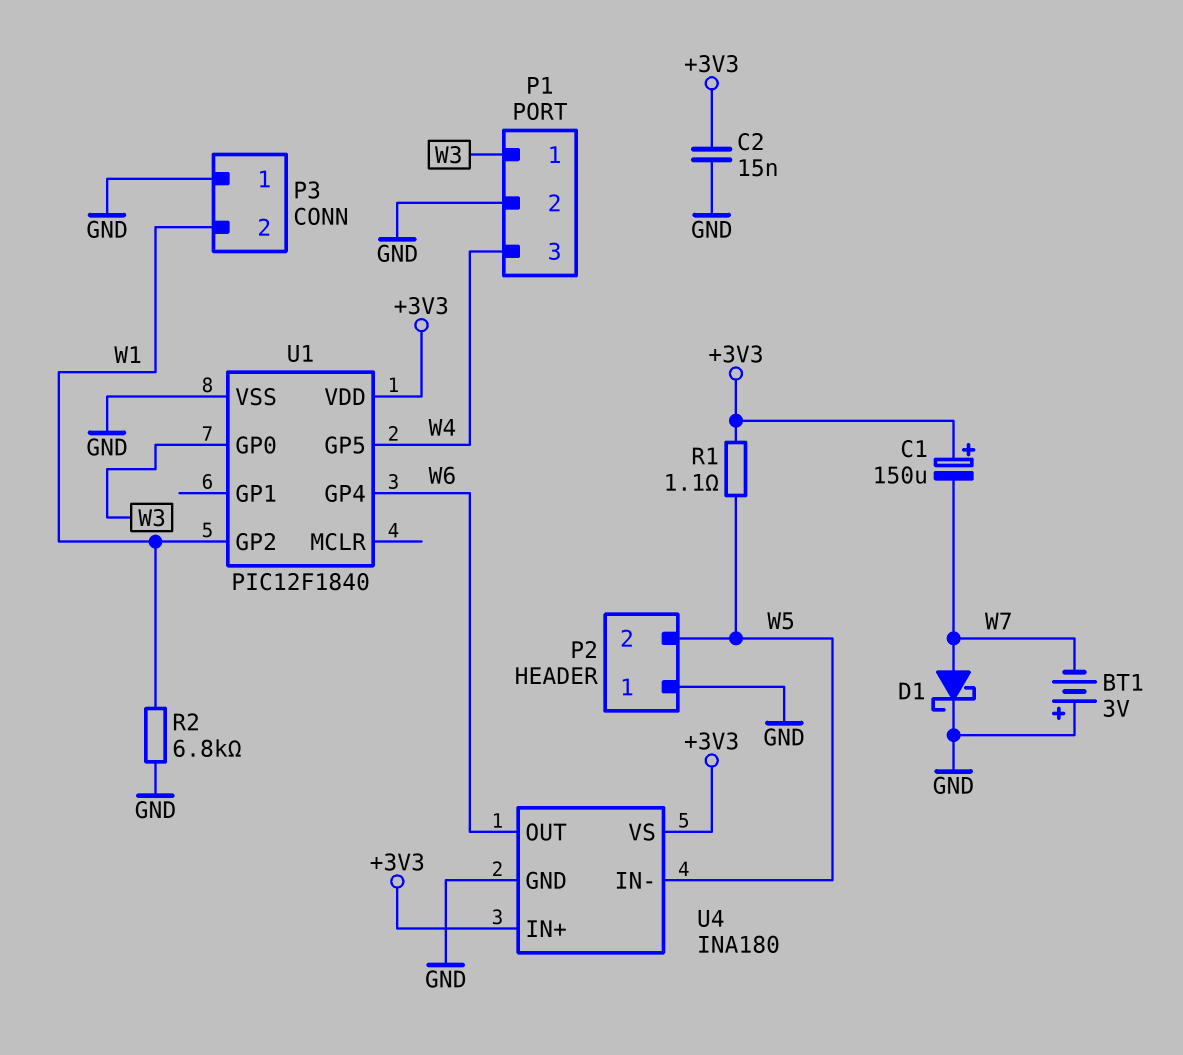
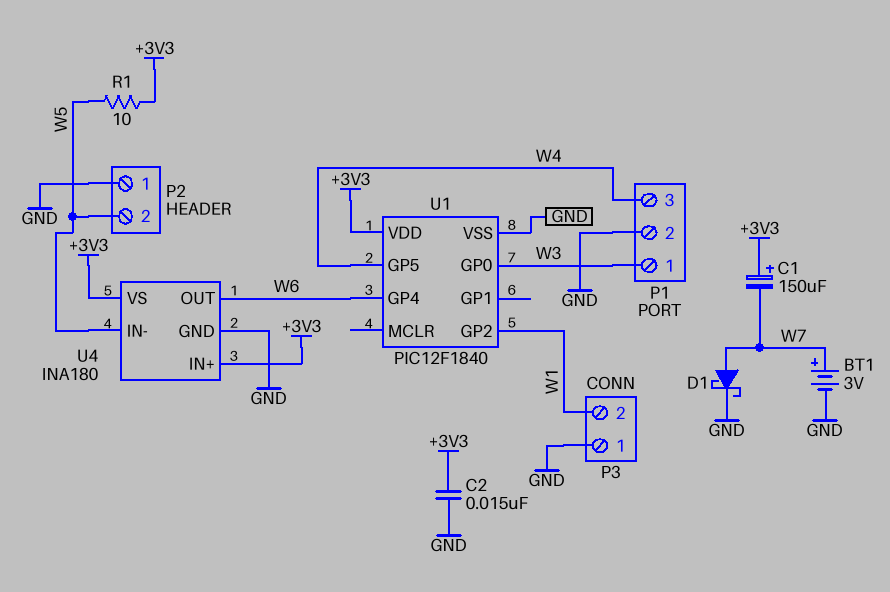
BT1: 3V (plus GND, minus W7) -> 3V (plus W7, minus GND)
R1: 1.1 (+3V3, W5) -> 10 (+3V3, W5)
R2: 6.8k (GND, W1) -> none

